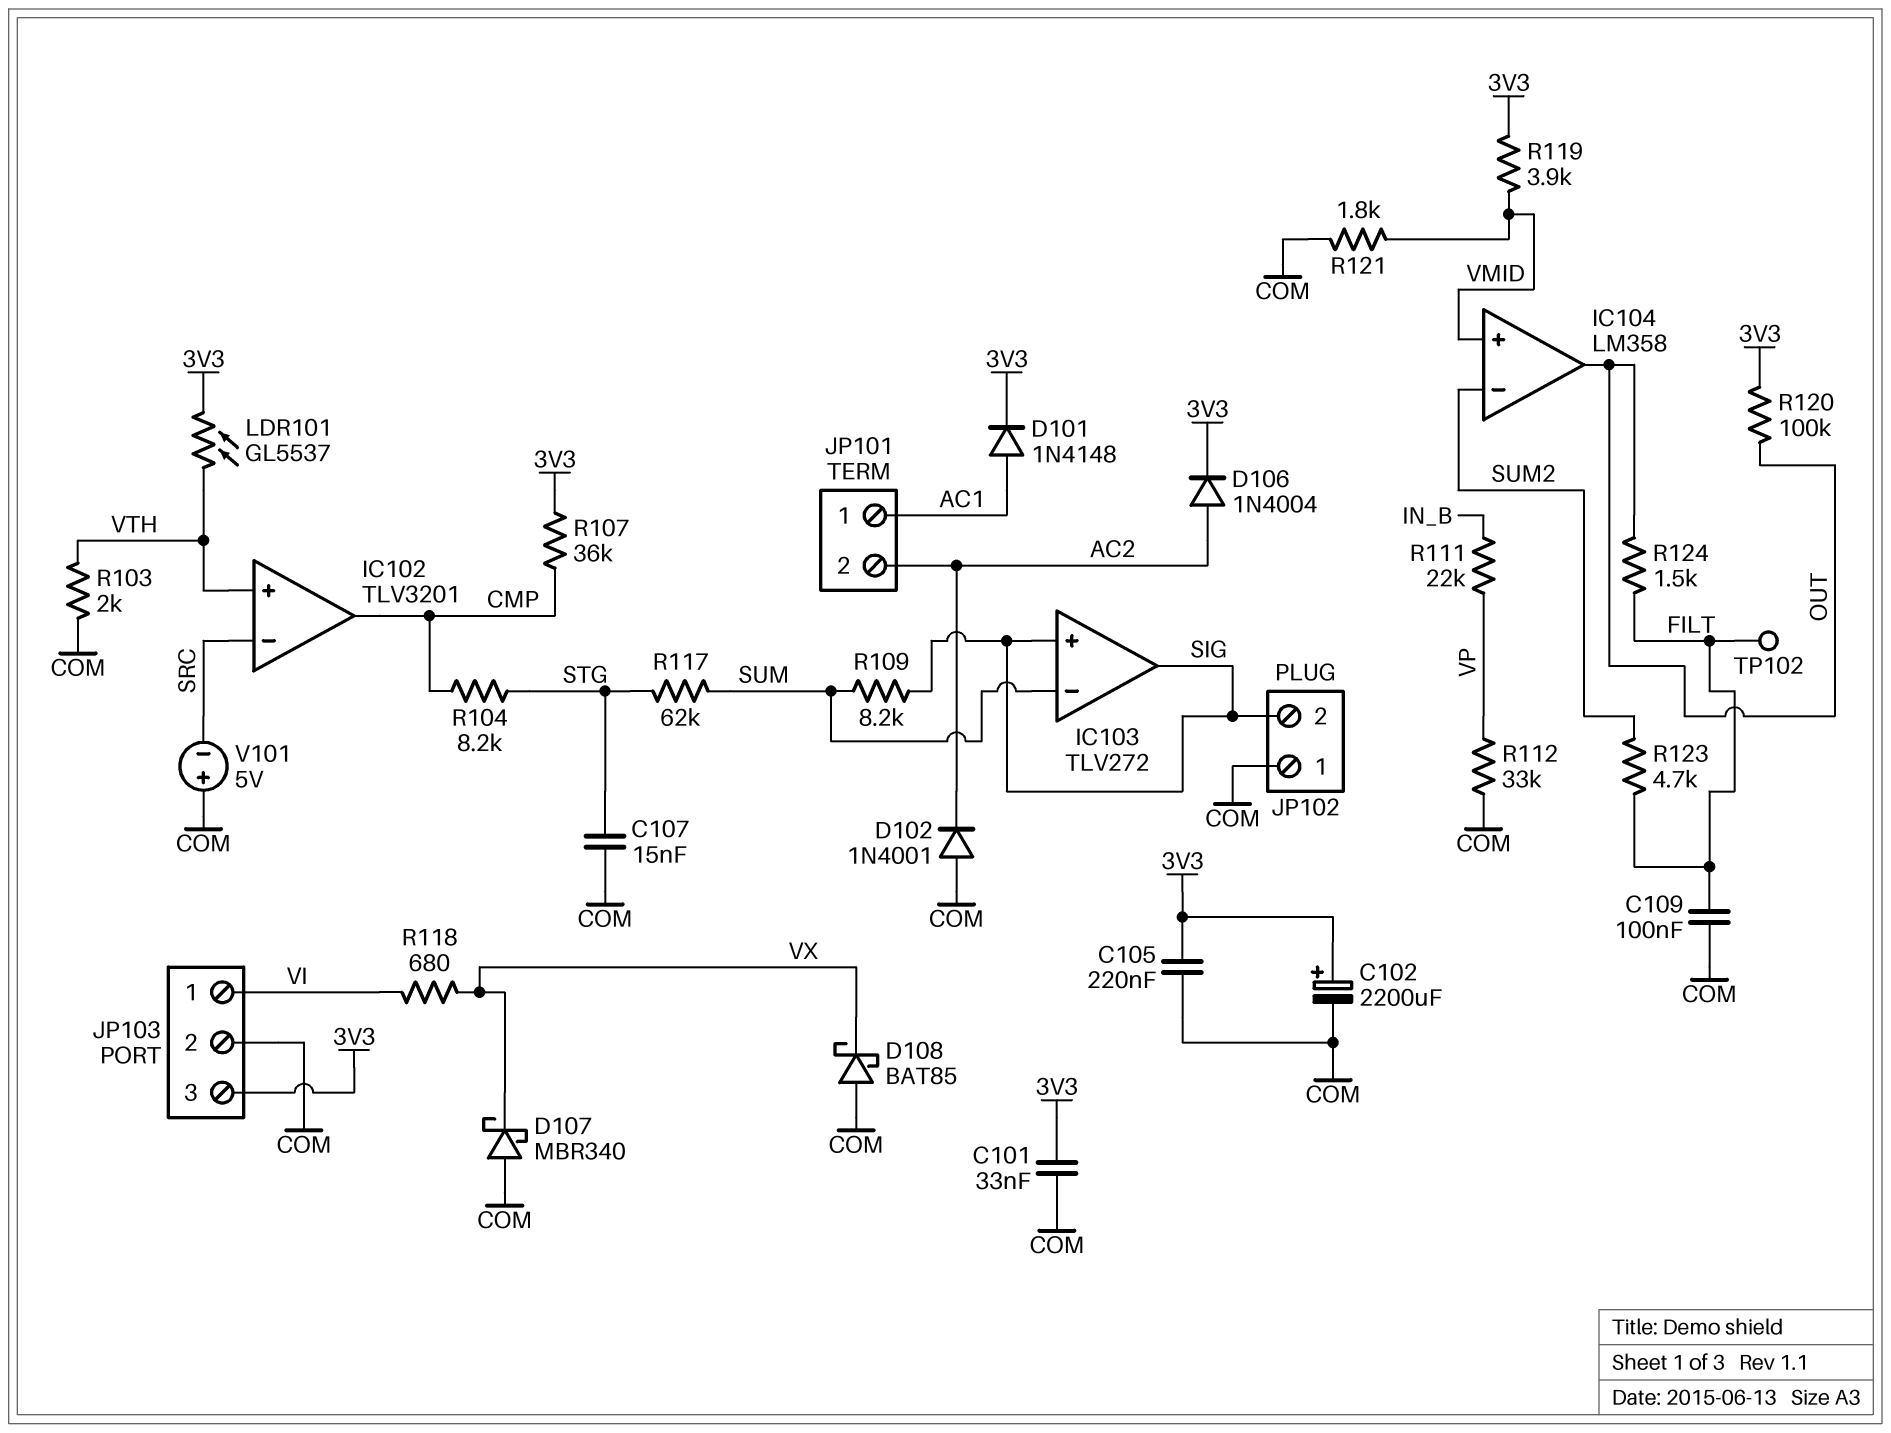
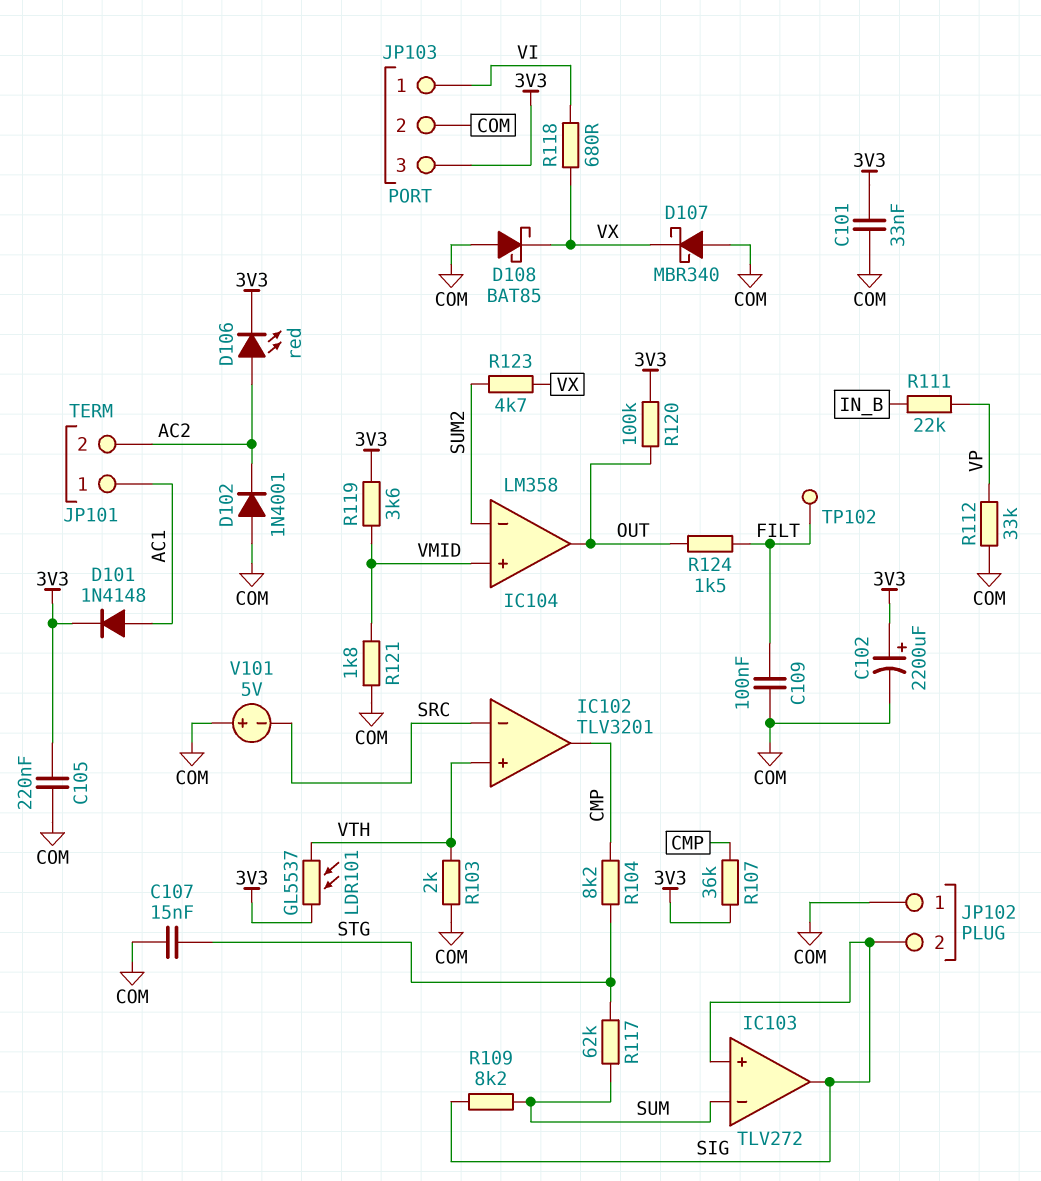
D106: diode 1N4004 (A AC2, K 3V3) -> LED red (A AC2, K 3V3)
R119: 3.9k (3V3, VMID) -> 3.6k (3V3, VMID)
R123: 4.7k (FILT, SUM2) -> 4.7k (SUM2, VX)

